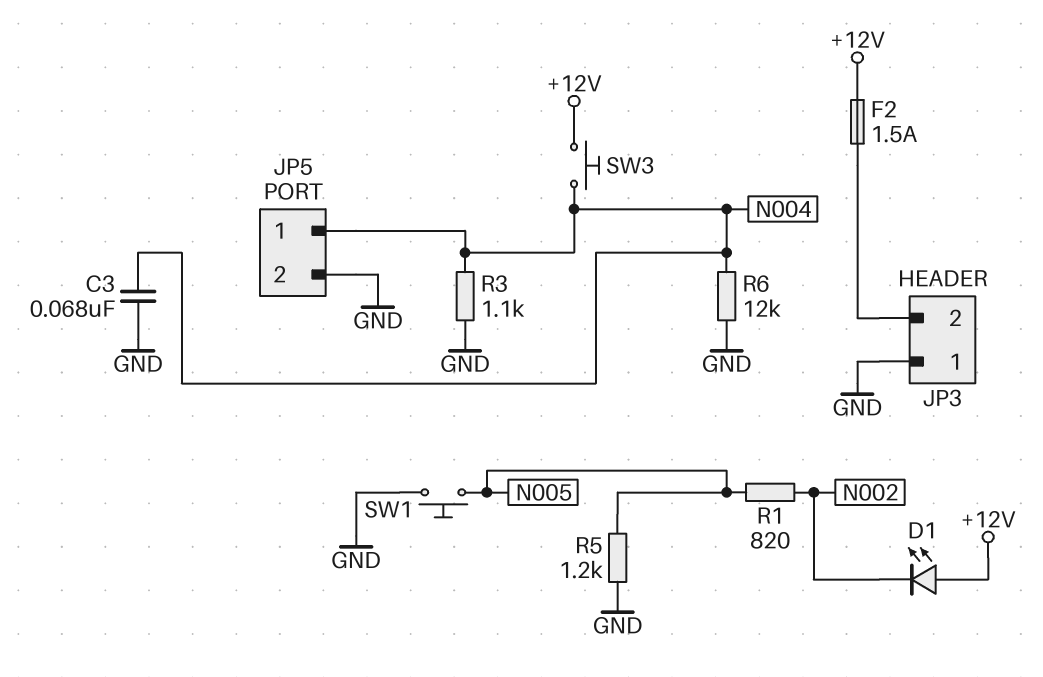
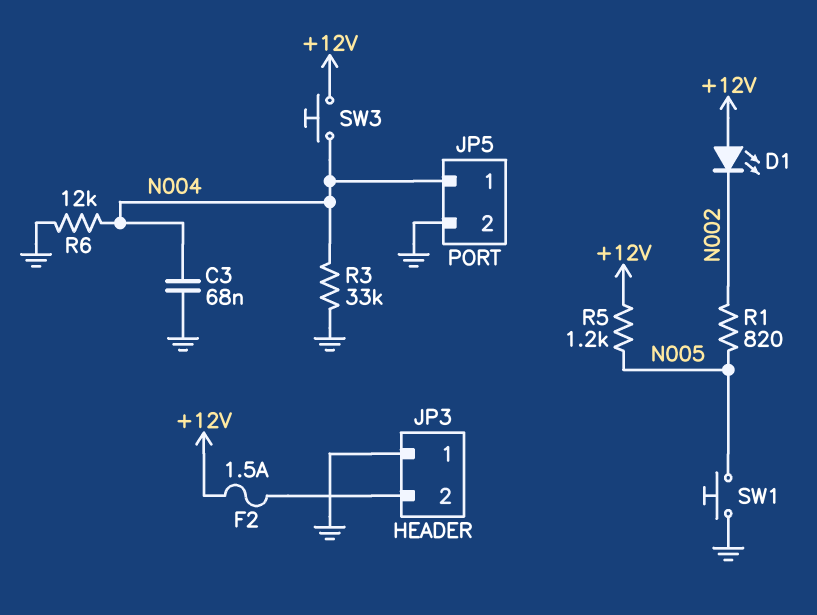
R3: 1.1k (GND, N004) -> 33k (GND, N004)
R5: 1.2k (GND, N005) -> 1.2k (+12V, N005)

